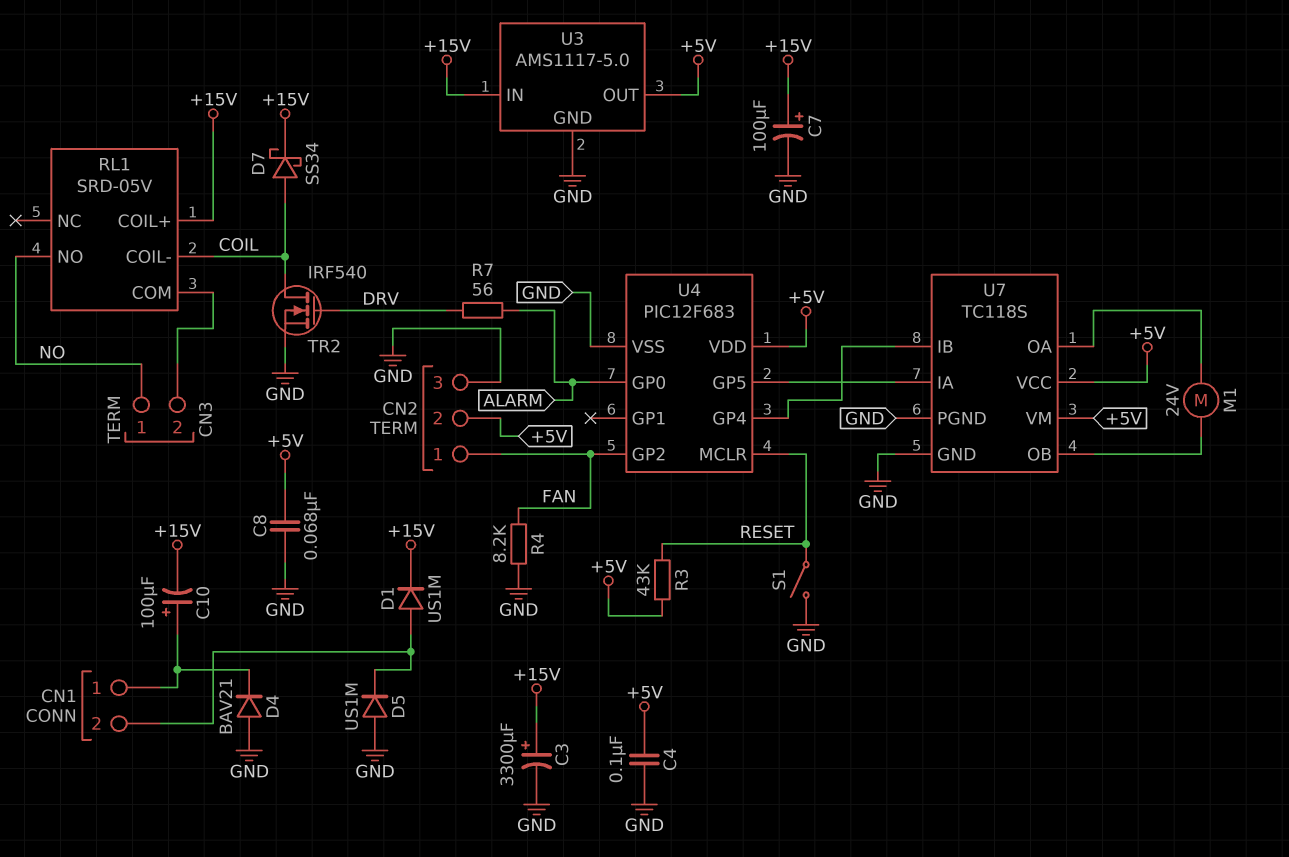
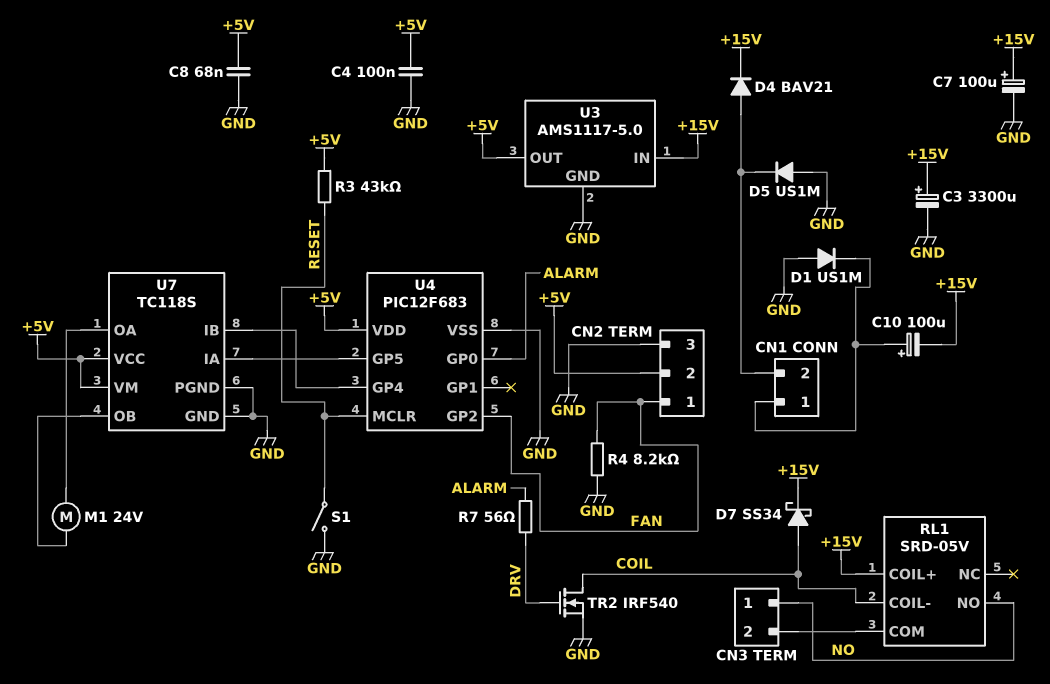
D1: diode US1M (A CN1/2, K +15V) -> diode US1M (A GND, K CN1/1)
D4: diode BAV21 (A GND, K CN1/1) -> diode BAV21 (A CN1/2, K +15V)

